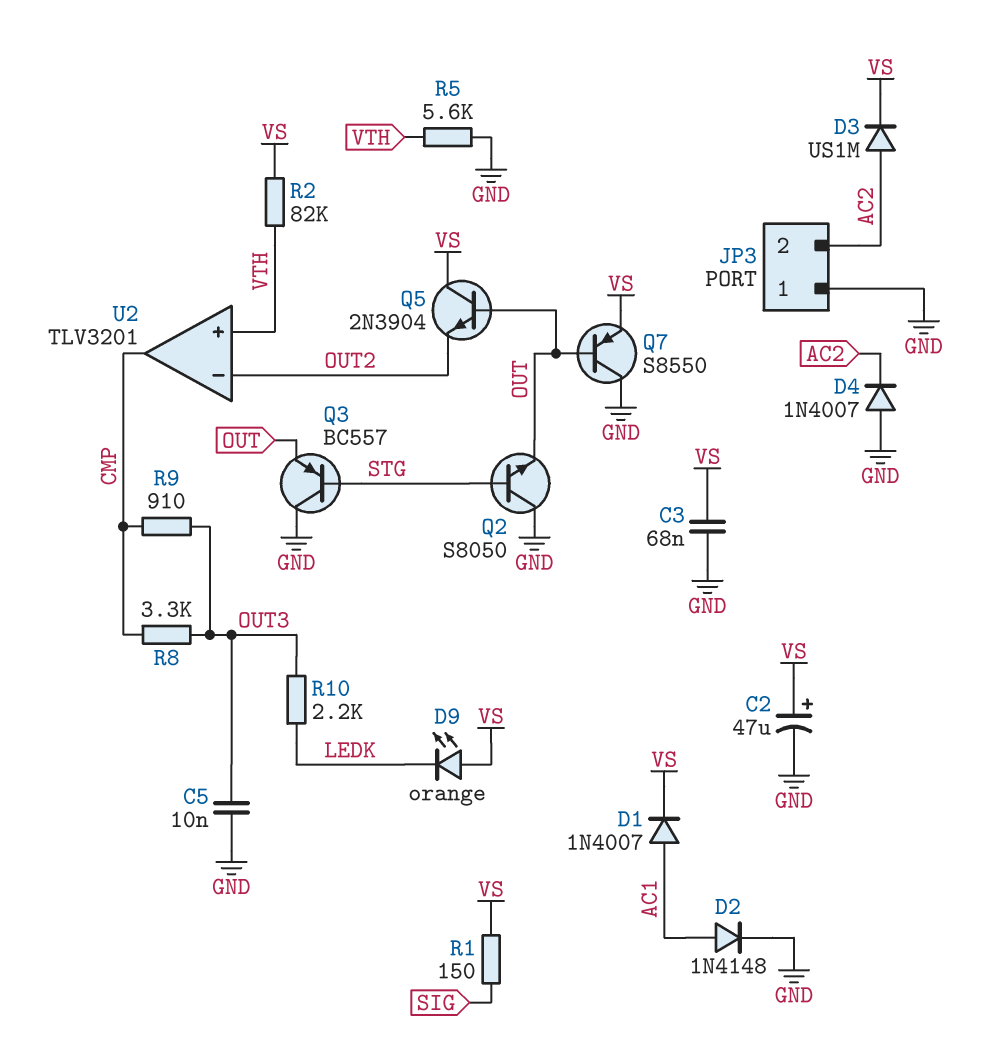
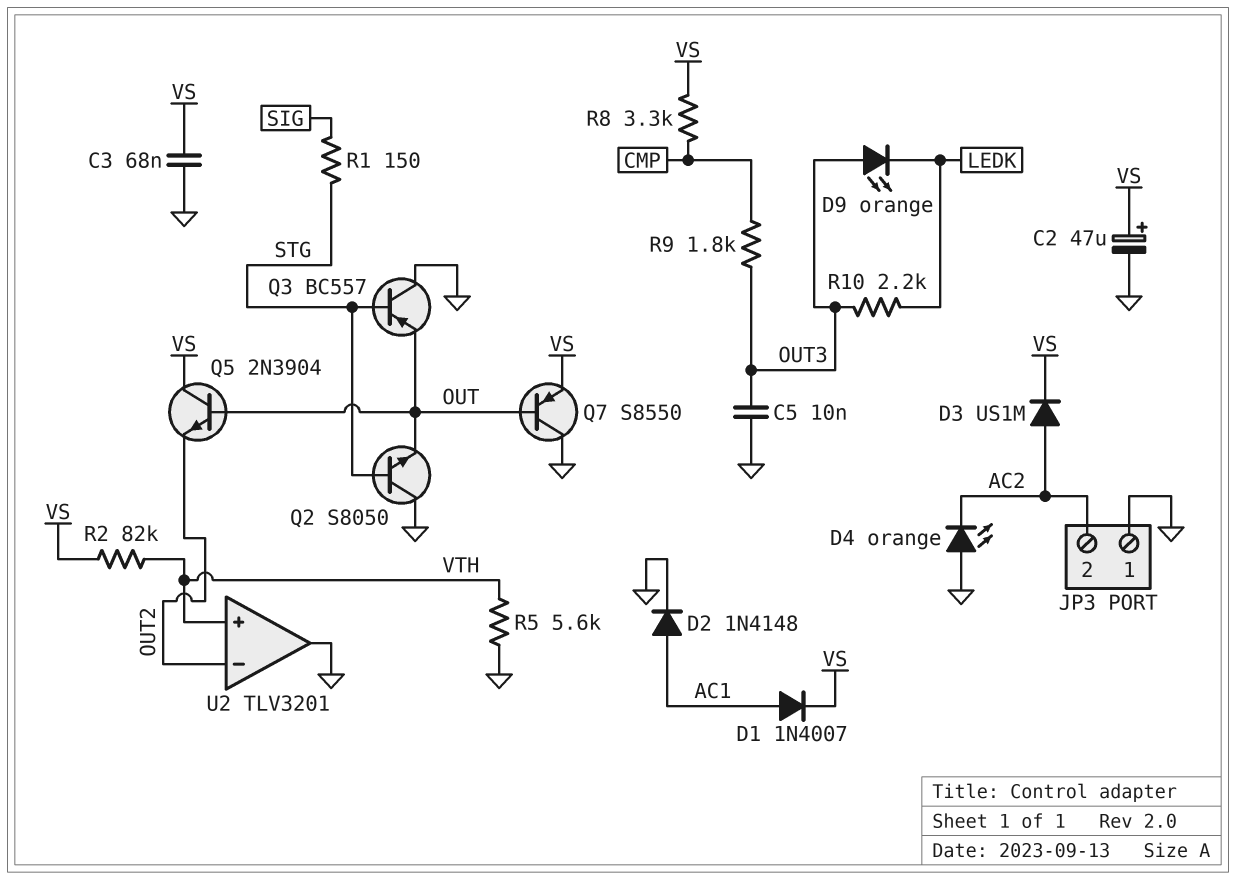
D4: diode 1N4007 (A GND, K AC2) -> LED orange (A GND, K AC2)
D9: LED orange (A VS, K LEDK) -> LED orange (A OUT3, K LEDK)
R1: 150 (SIG, VS) -> 150 (SIG, STG)
R8: 3.3k (CMP, OUT3) -> 3.3k (CMP, VS)
R9: 910 (CMP, OUT3) -> 1.8k (CMP, OUT3)
U2 pin out: CMP -> GND

